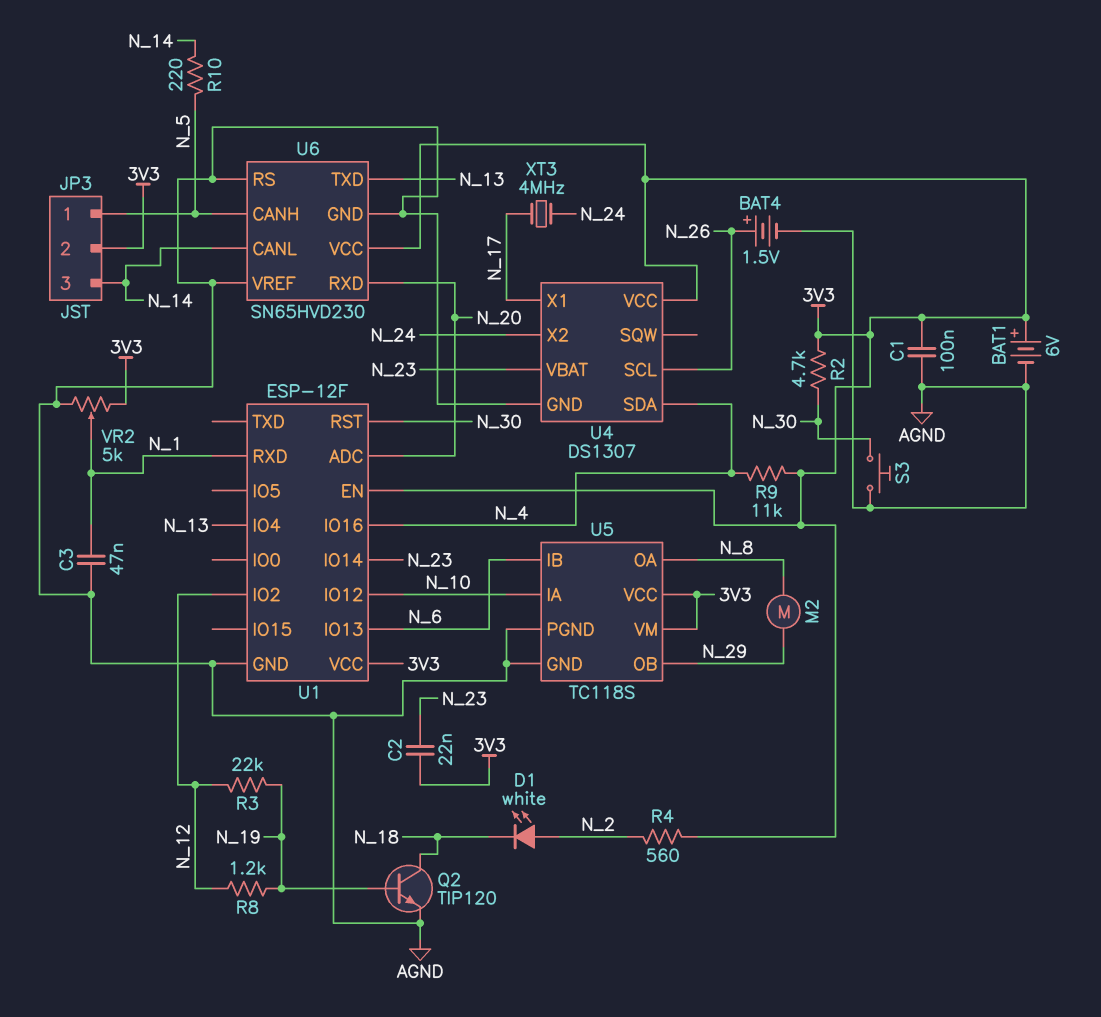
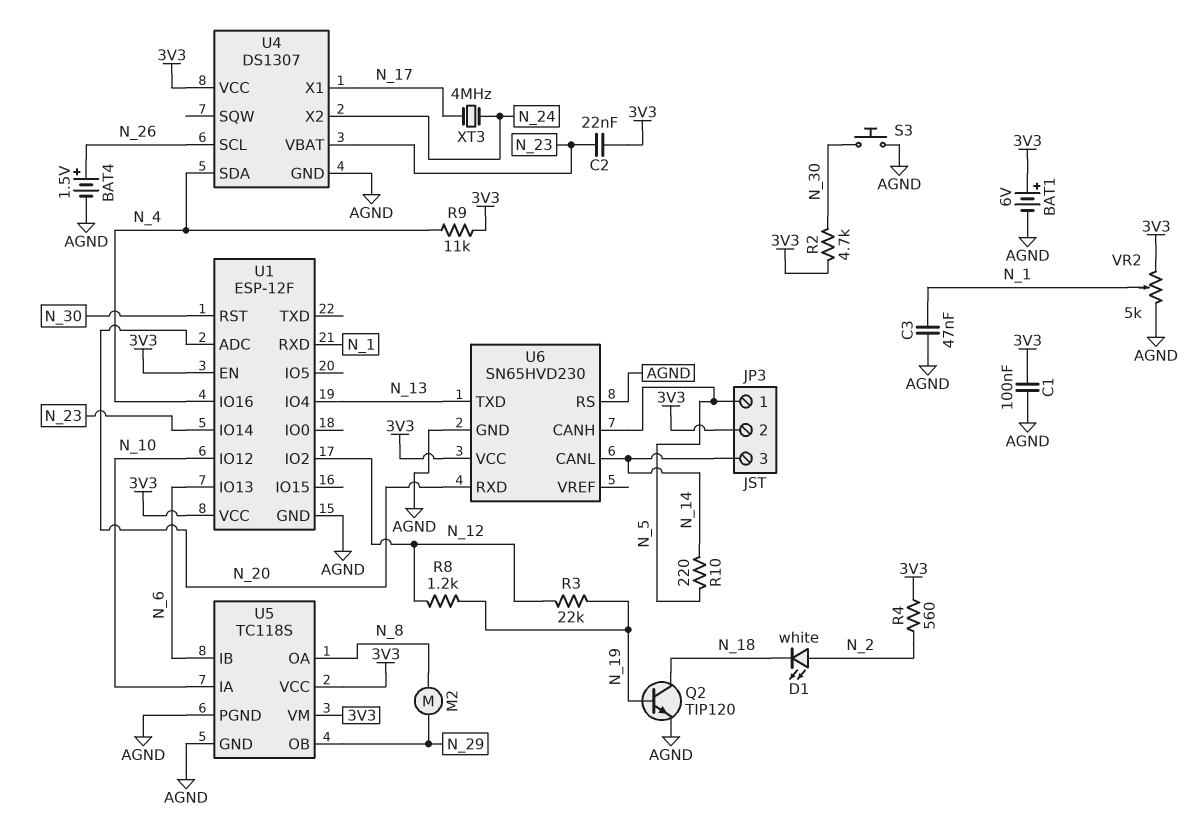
U6 pin VREF: AGND -> none

